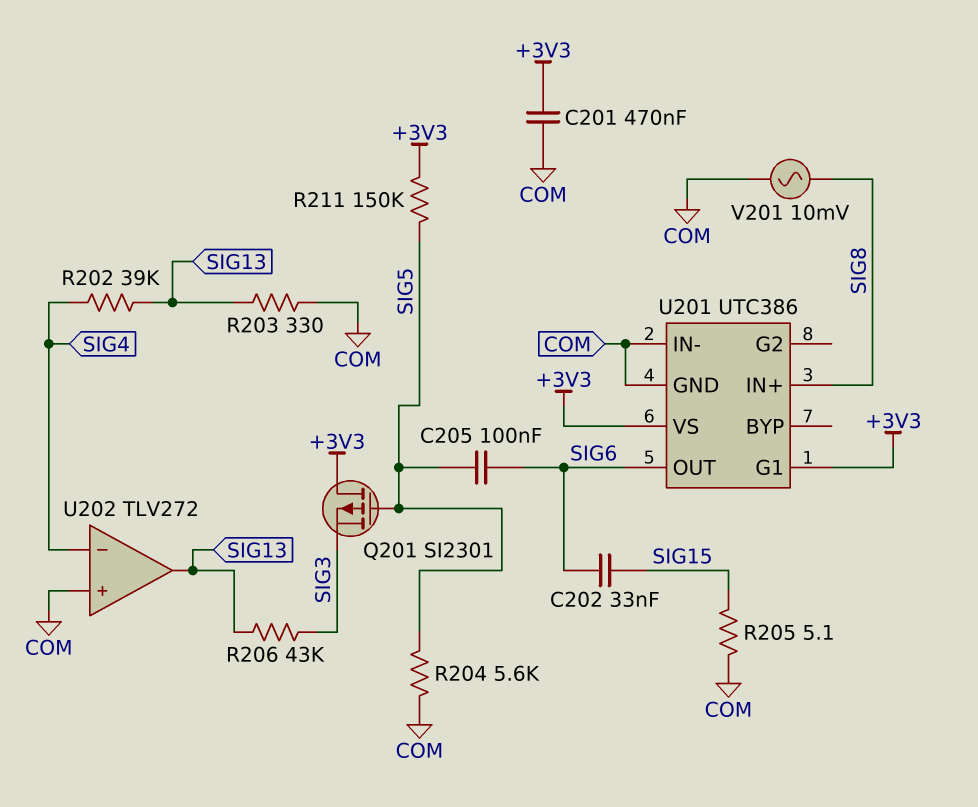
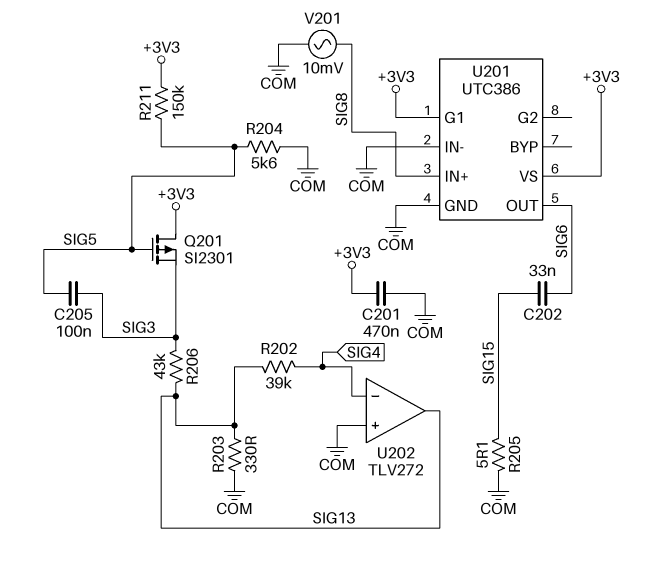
C205: 100nF (SIG5, SIG6) -> 100nF (SIG3, SIG5)

